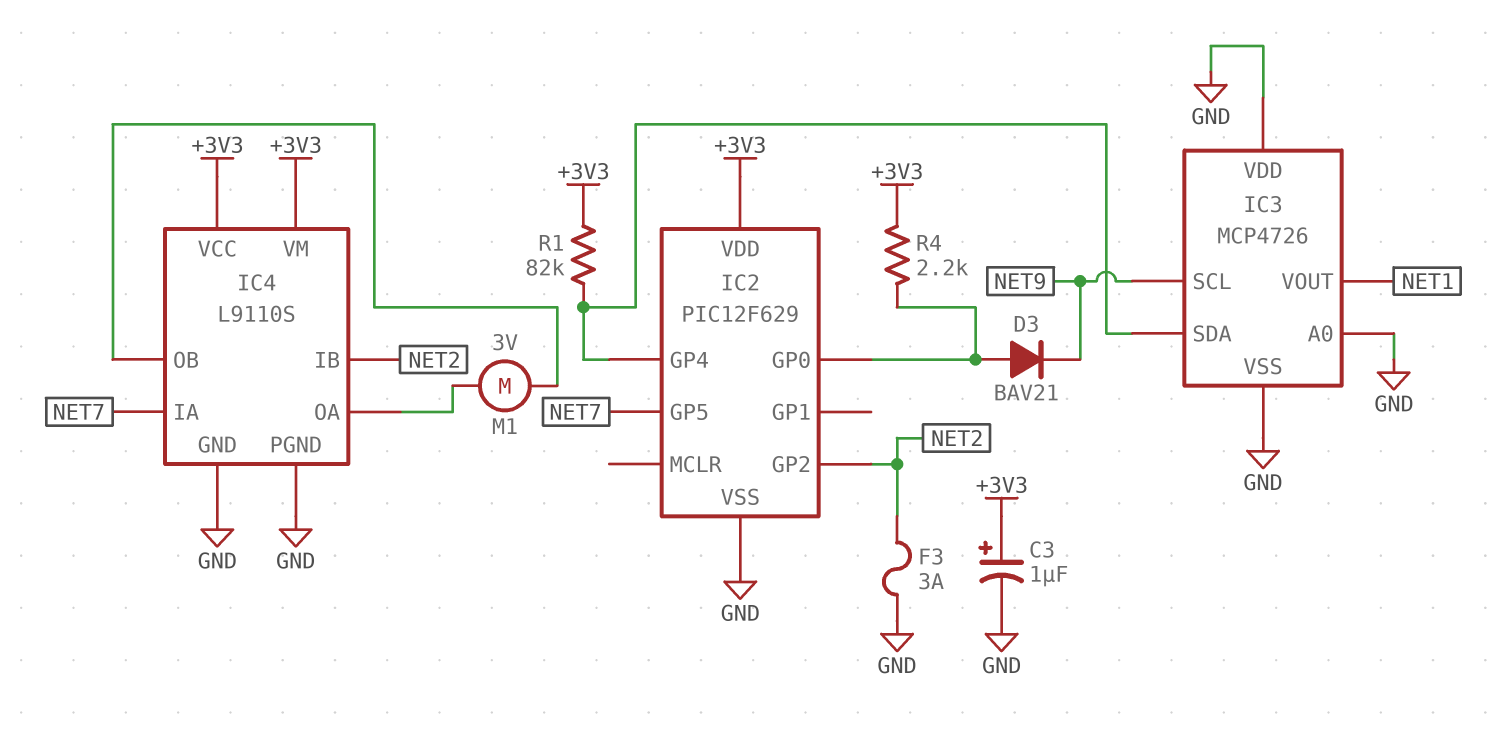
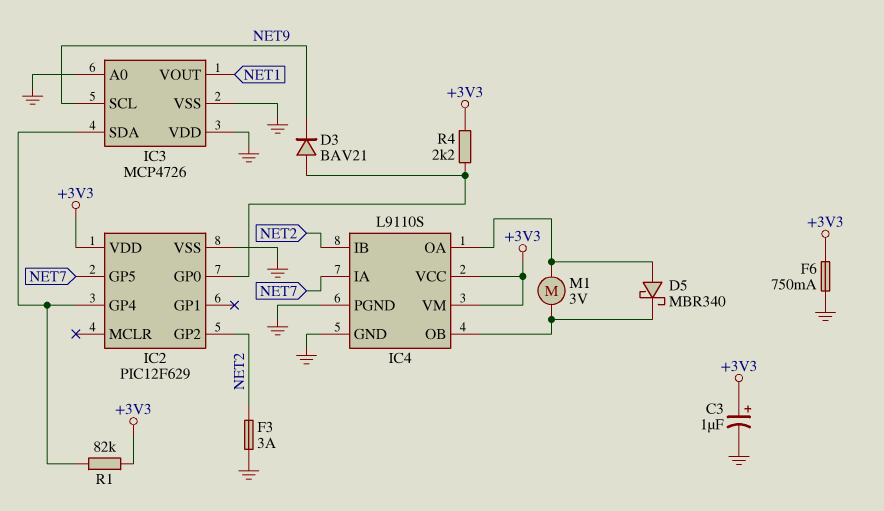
D5: none -> schottky MBR340 (A IC4/OA, K IC4/OB)
F6: none -> 750mA (+3V3, GND)

